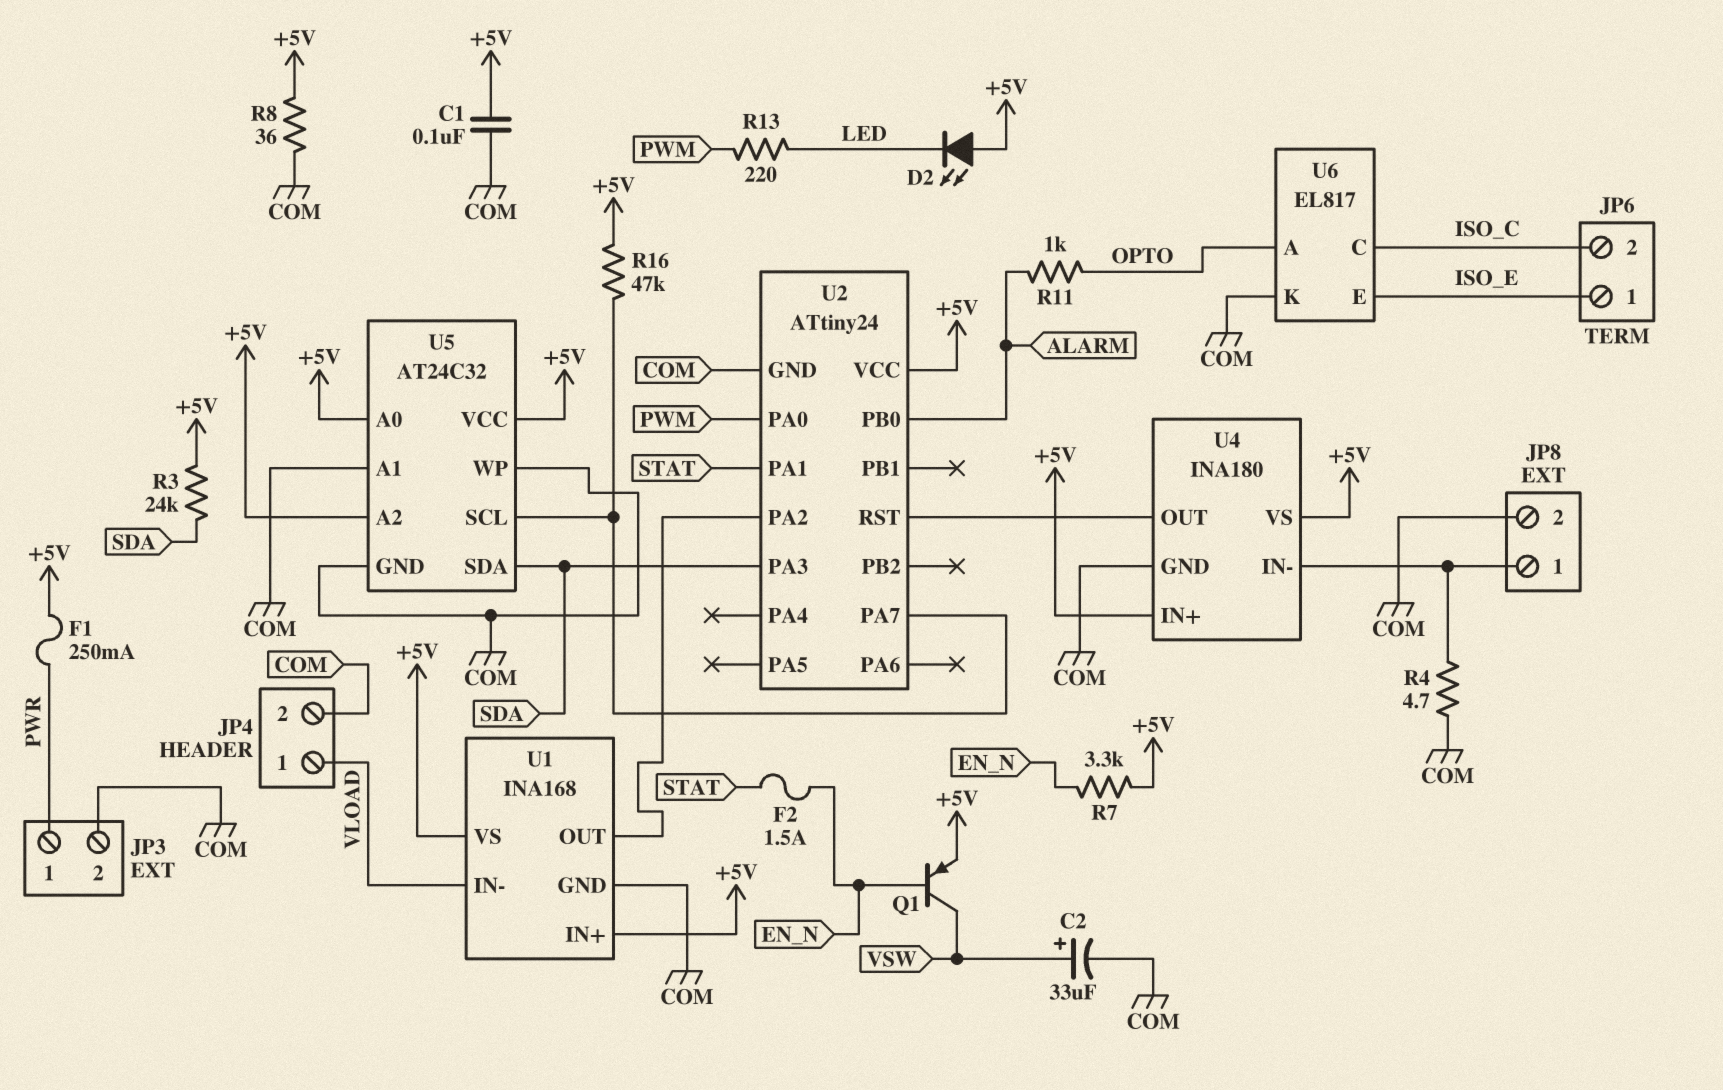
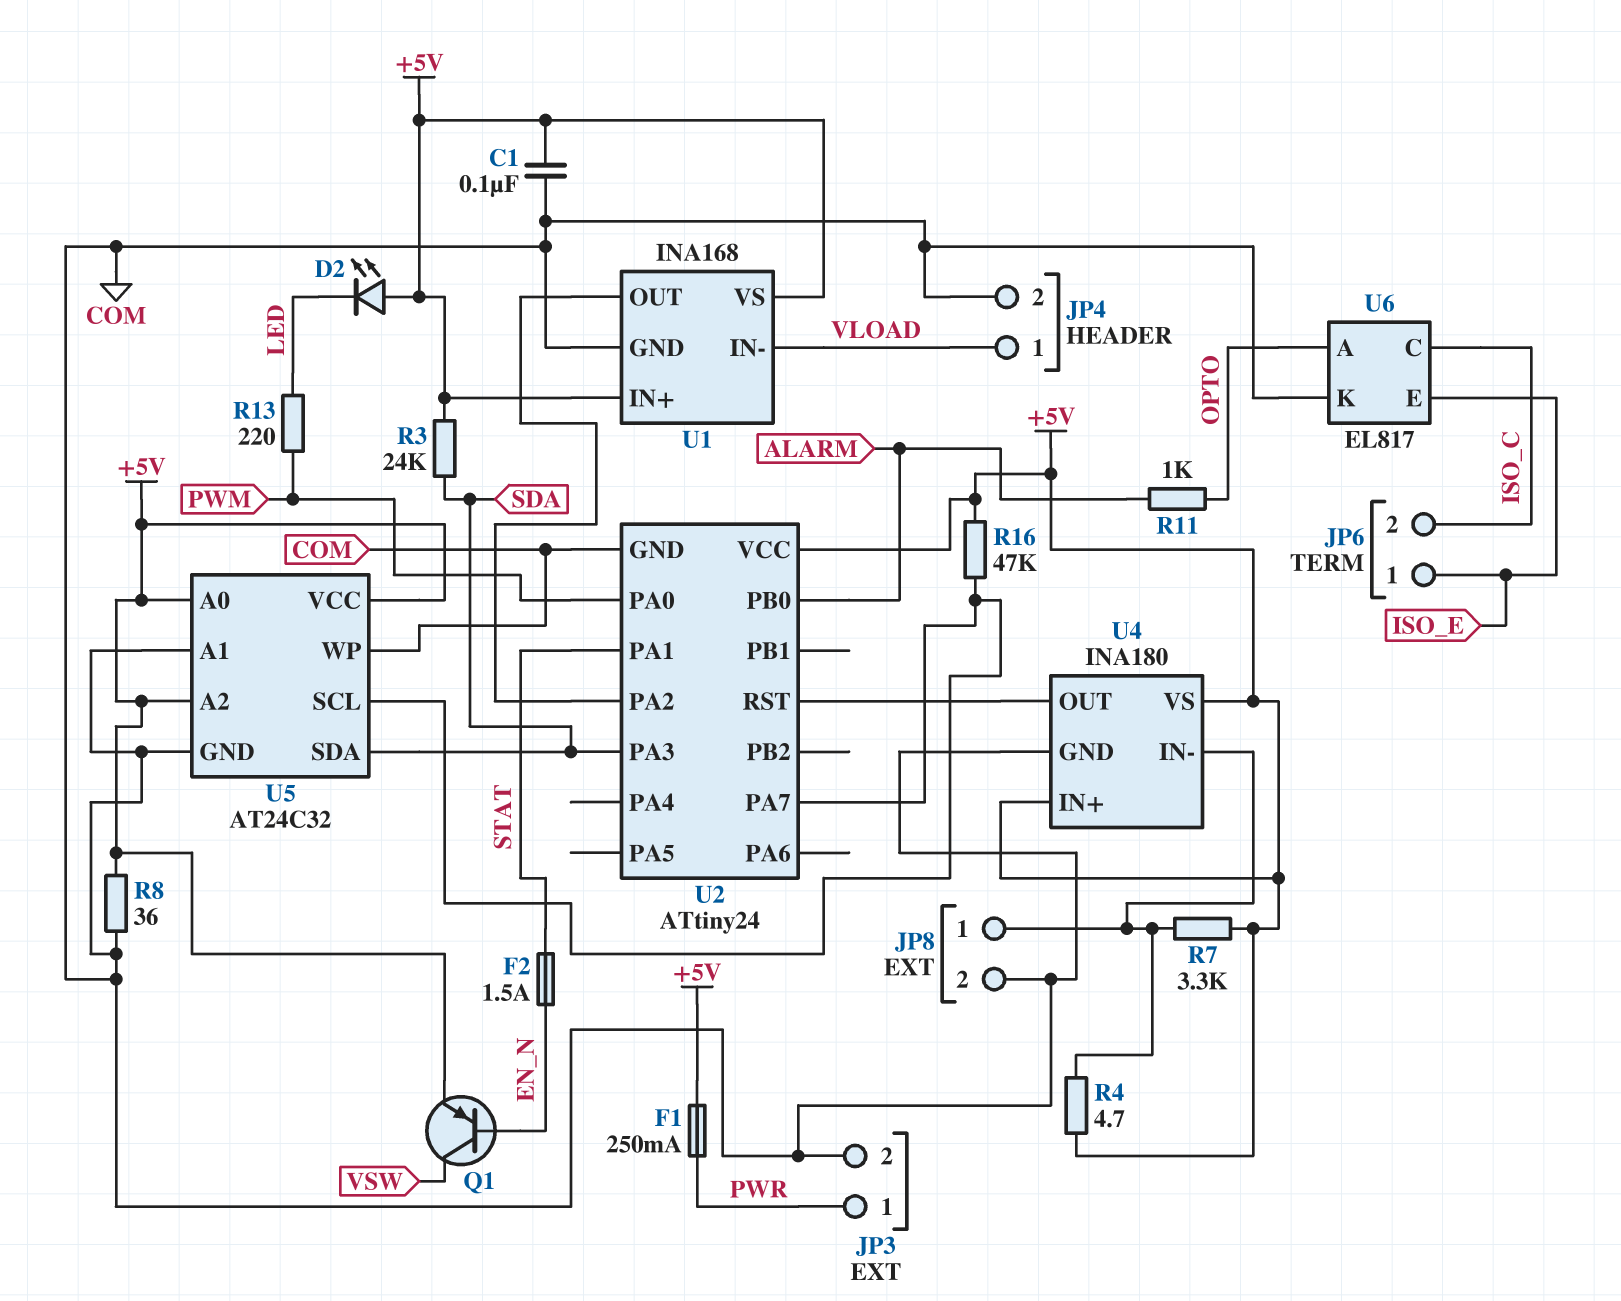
C2: 33uF (plus VSW, minus COM) -> none
R4: 4.7 (COM, JP8/1) -> 4.7 (+5V, JP8/1)
R7: 3.3k (+5V, EN_N) -> 3.3k (+5V, JP8/1)

